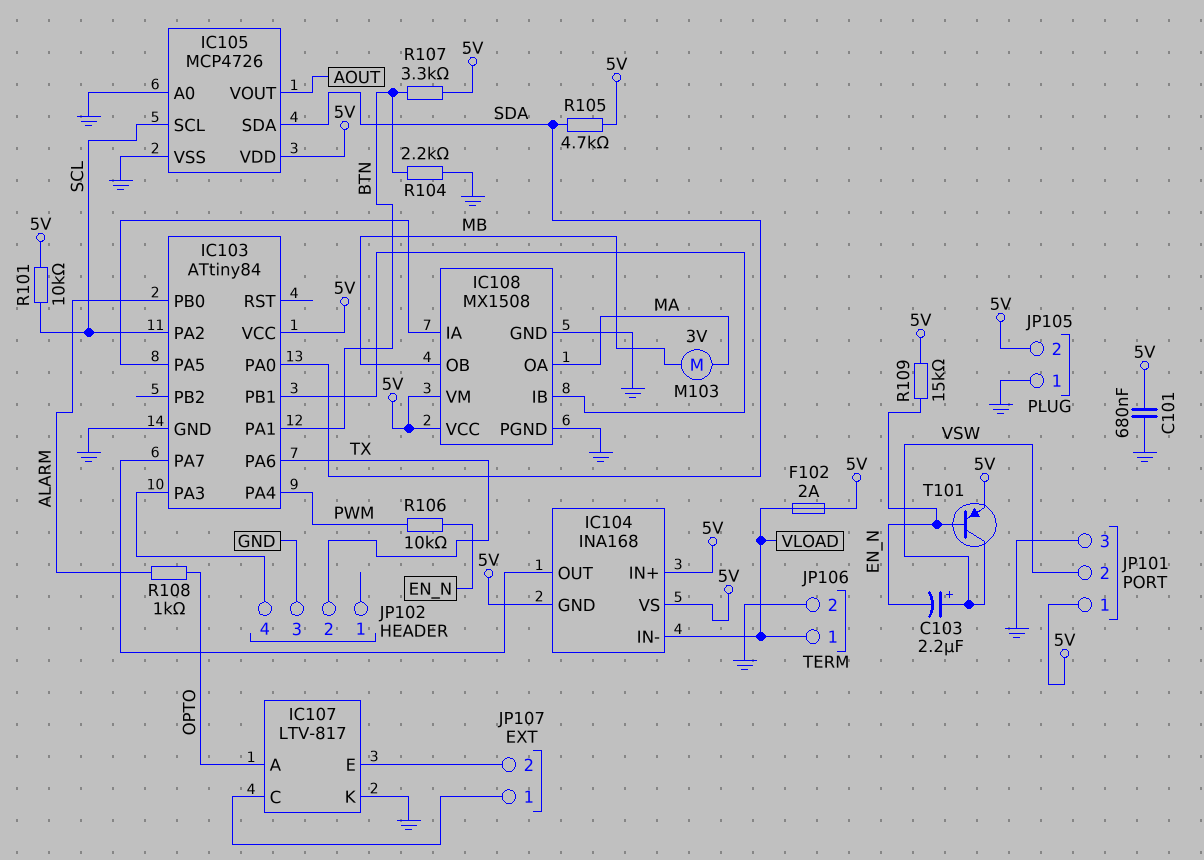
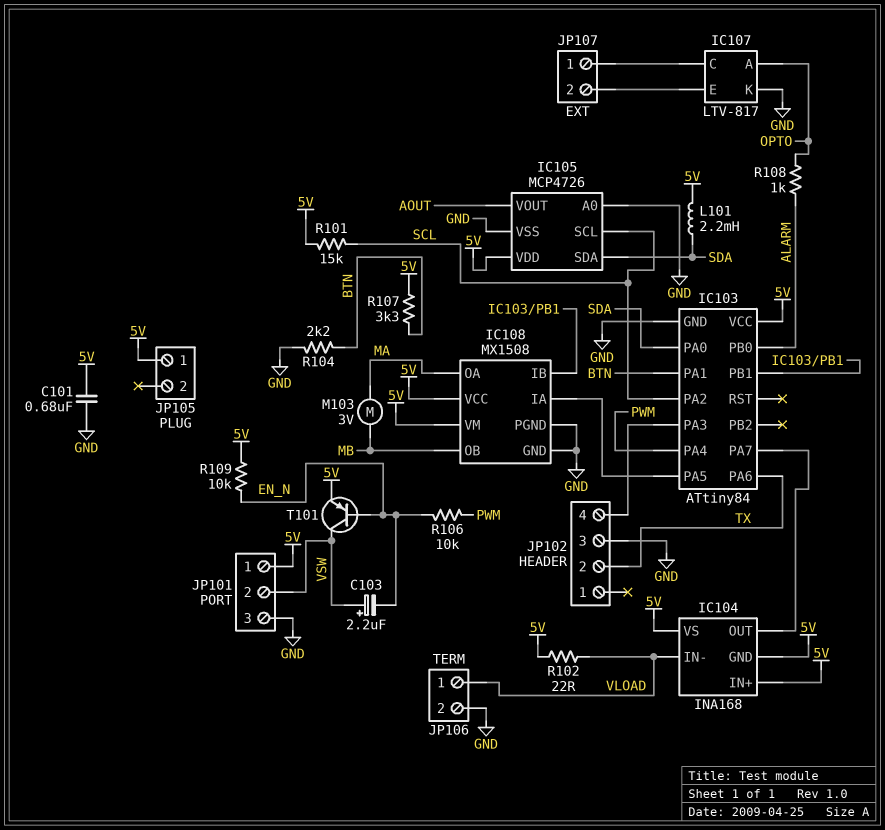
F102: 2A (5V, VLOAD) -> none
JP105 pin 1: GND -> 5V
JP105 pin 2: 5V -> none
L101: none -> 2.2mH (5V, SDA)
R101: 10k (5V, SCL) -> 15k (5V, SCL)
R102: none -> 22 (5V, VLOAD)
R105: 4.7k (5V, SDA) -> none
R109: 15k (5V, EN_N) -> 10k (5V, EN_N)

